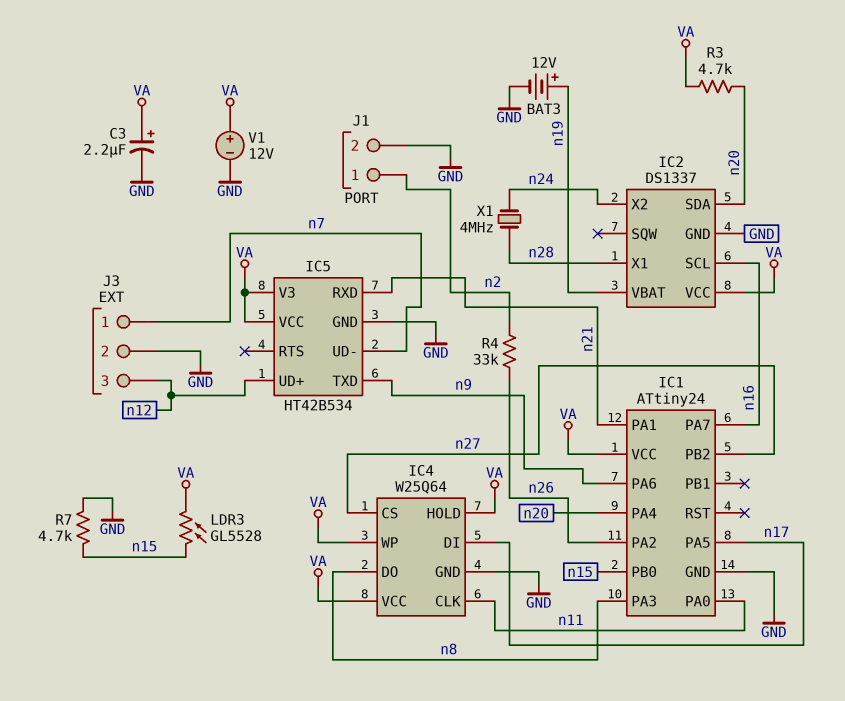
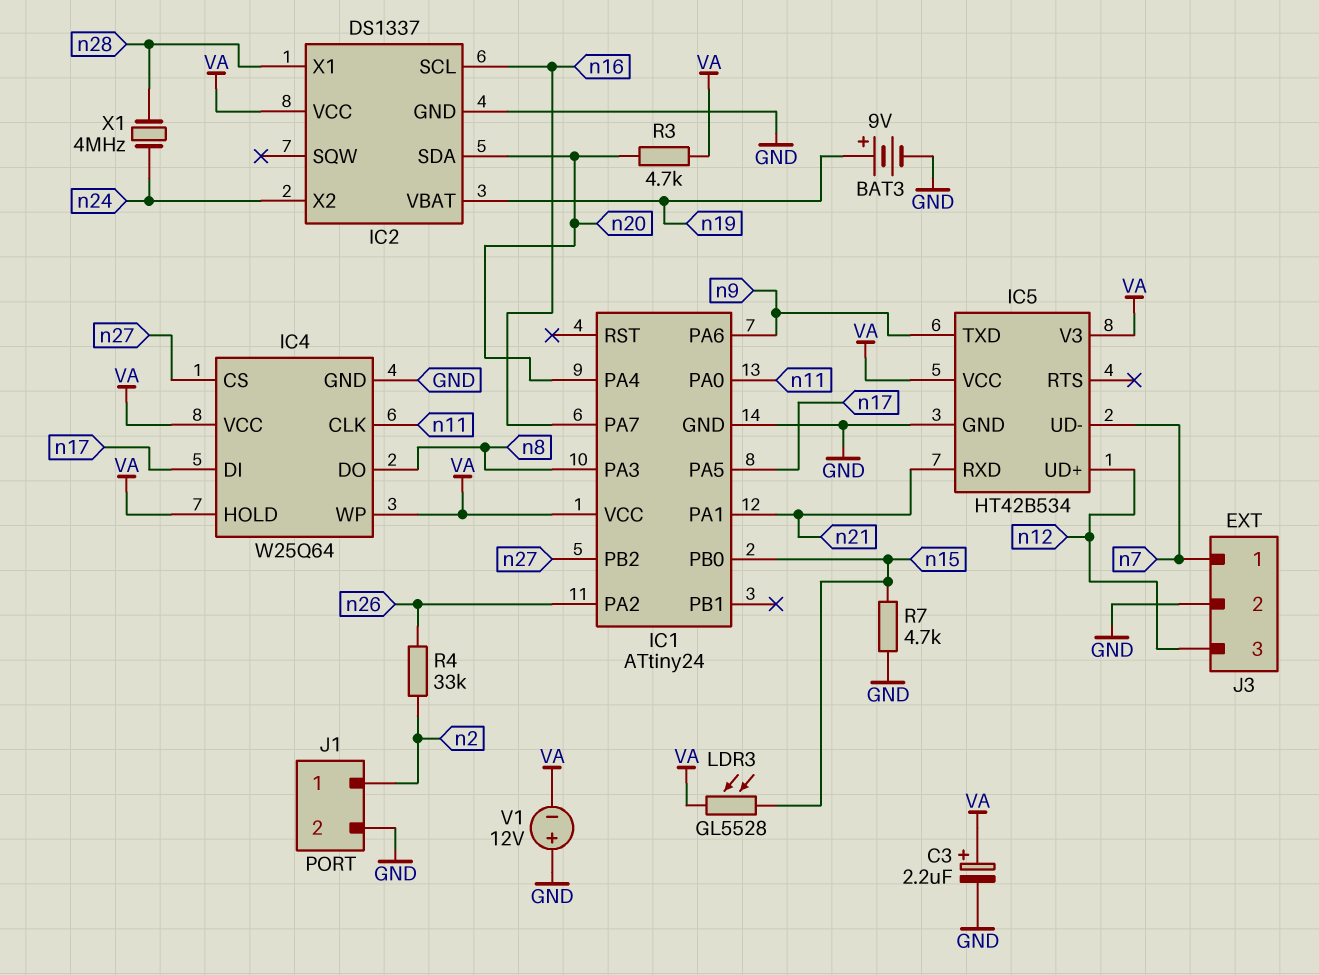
BAT3: 12V (plus n19, minus GND) -> 9V (plus n19, minus GND)
V1: 12V (plus VA, minus GND) -> 12V (plus GND, minus VA)

